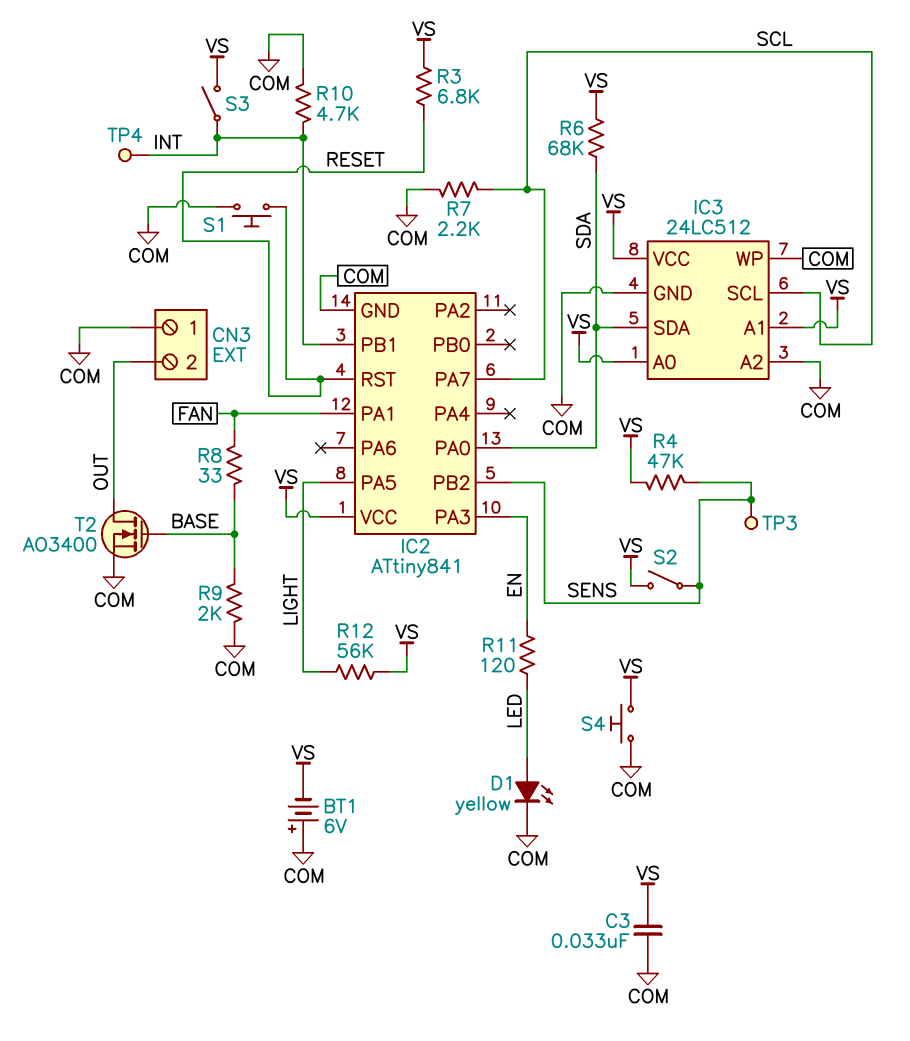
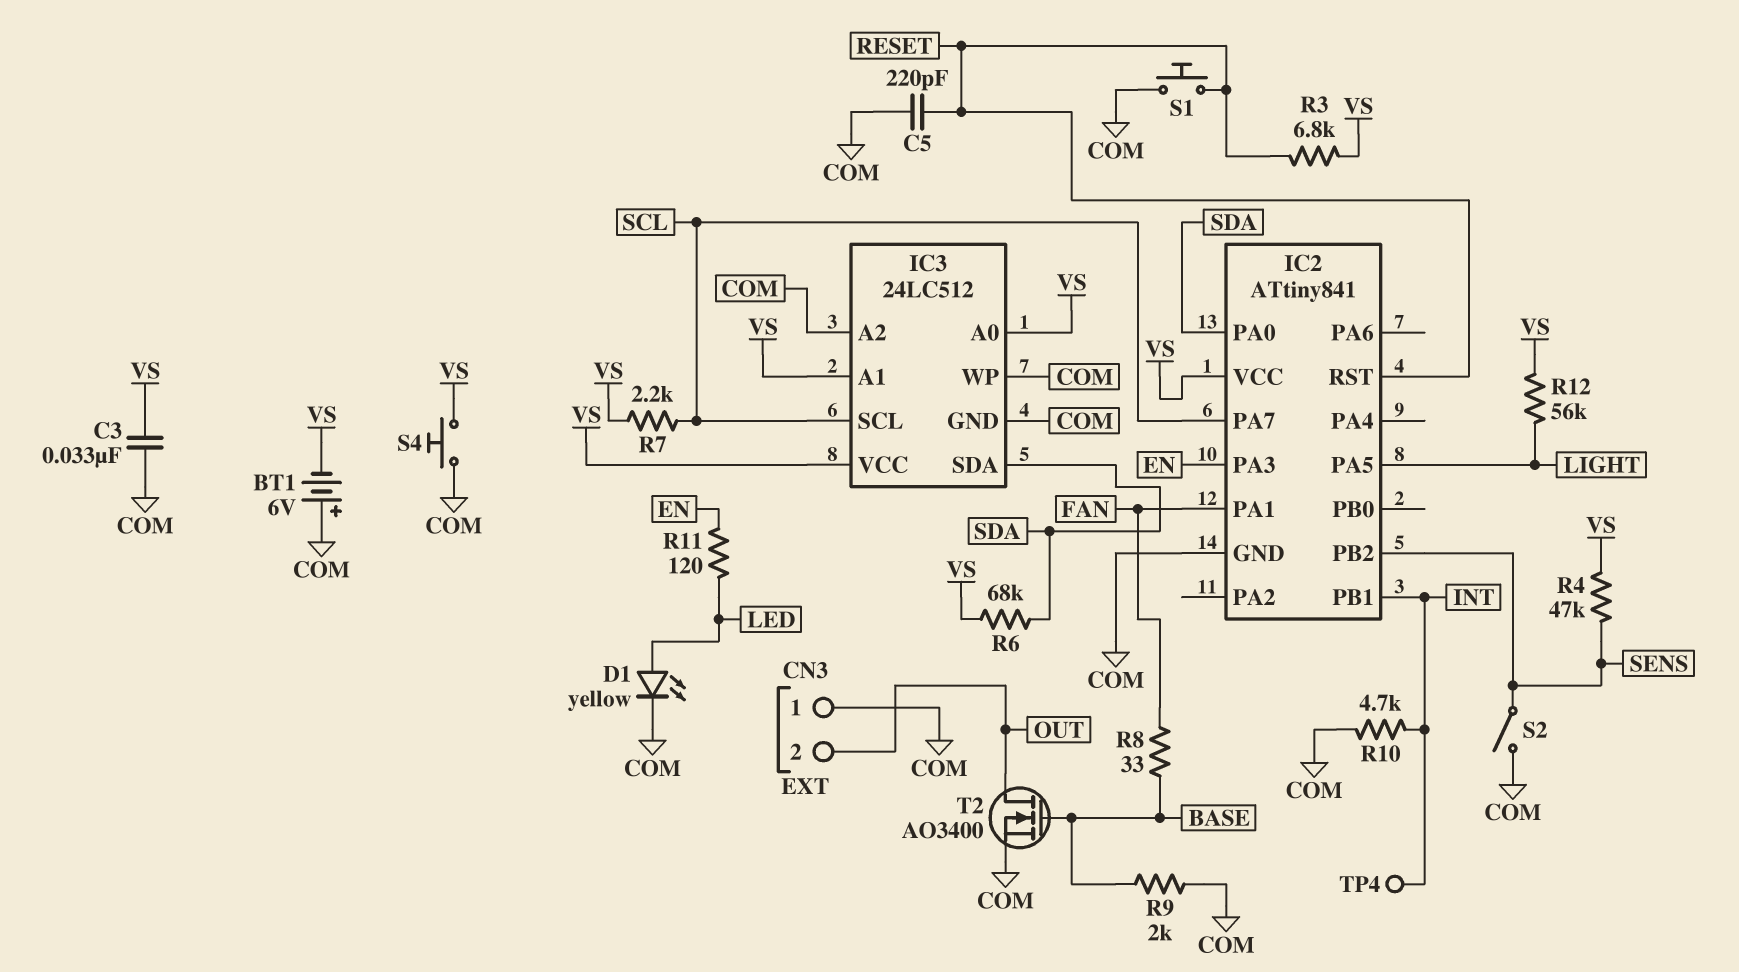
C5: none -> 220pF (COM, RESET)
R7: 2.2k (COM, SCL) -> 2.2k (SCL, VS)
S2: switch (SENS, VS) -> switch (COM, SENS)
S3: switch (INT, VS) -> none
TP3: test point (SENS) -> none

